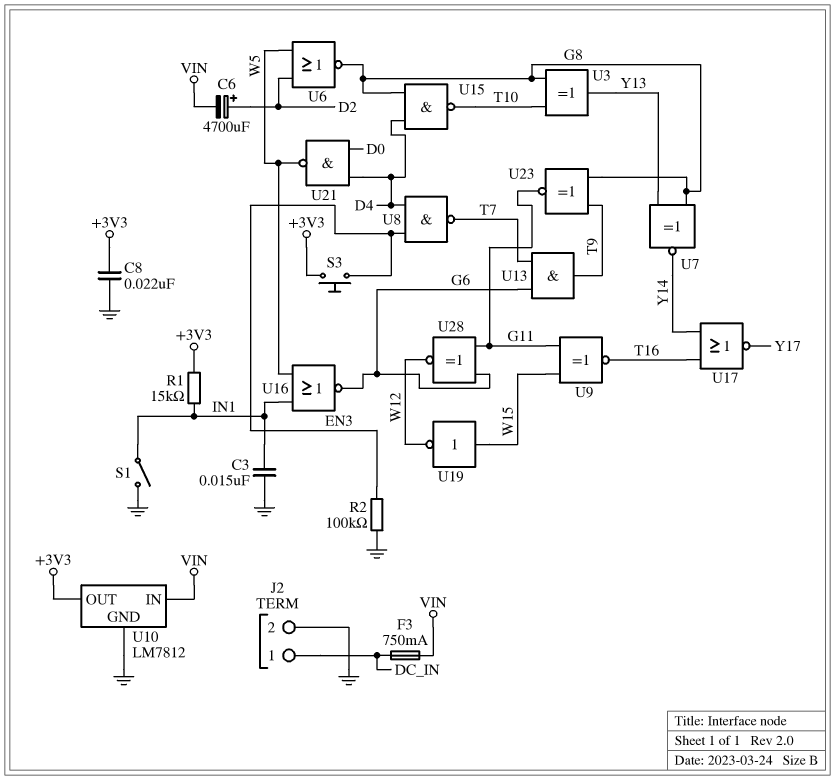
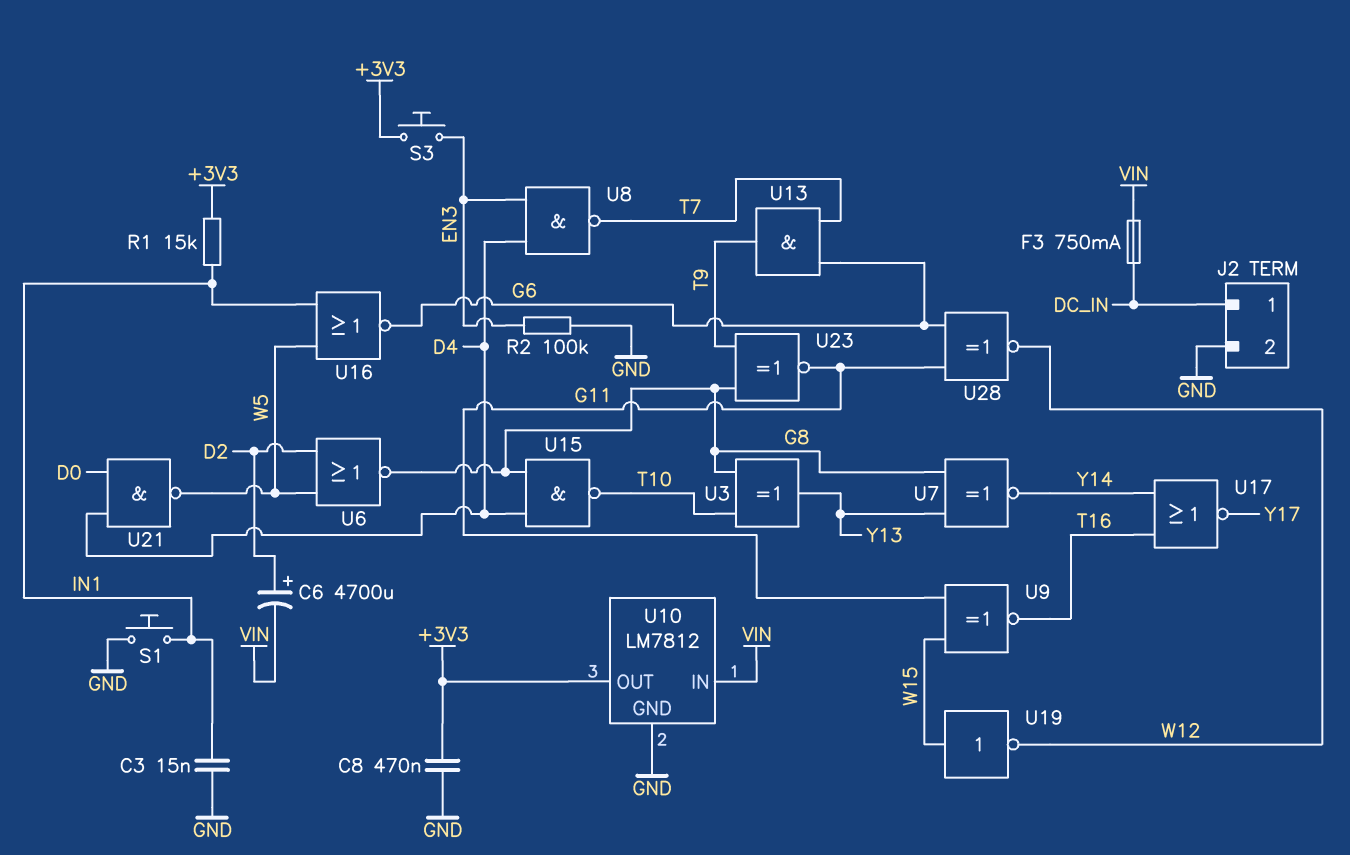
C8: 22nF (+3V3, GND) -> 470nF (+3V3, GND)
S1: switch (GND, IN1) -> button (GND, IN1)

